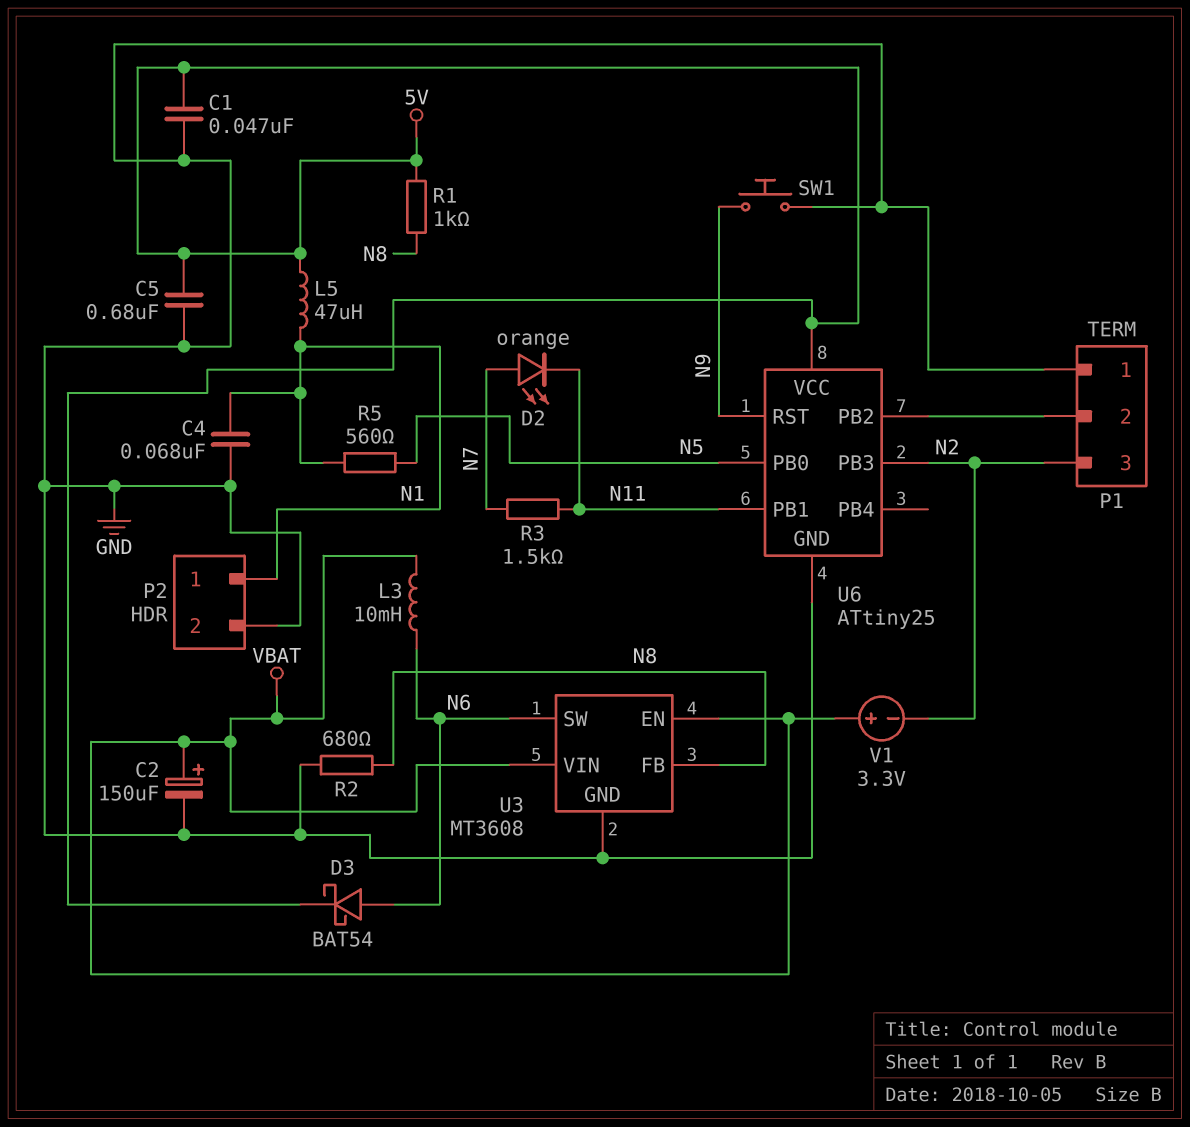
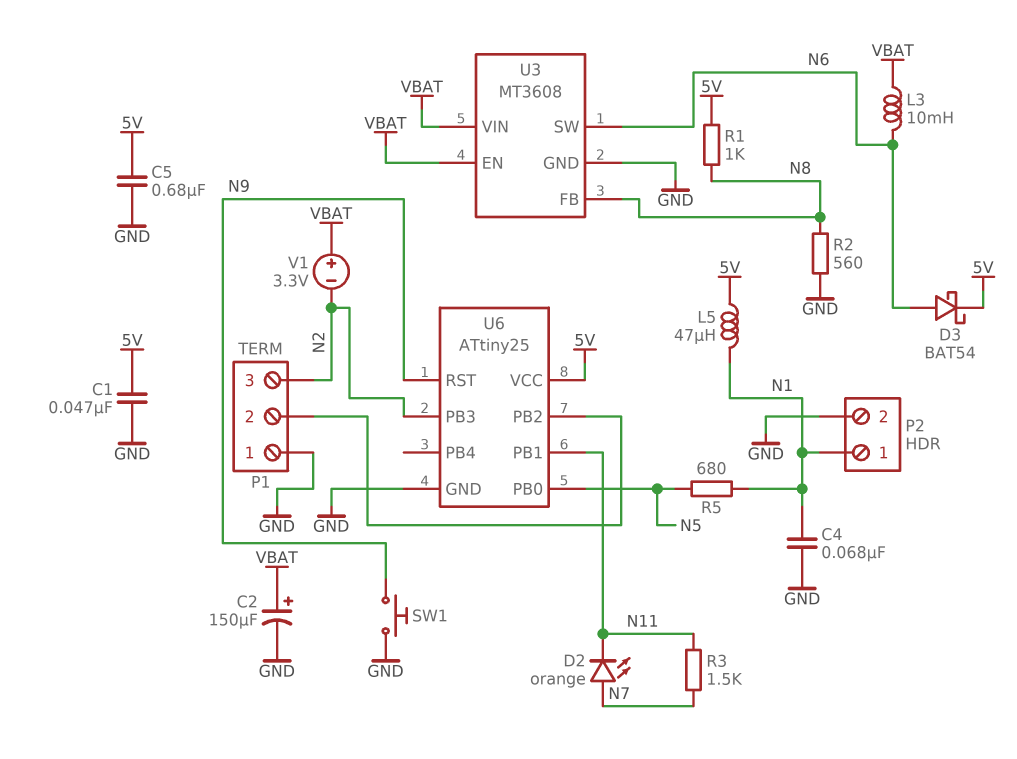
R2: 680 (GND, N8) -> 560 (GND, N8)
R5: 560 (N1, N5) -> 680 (N1, N5)

